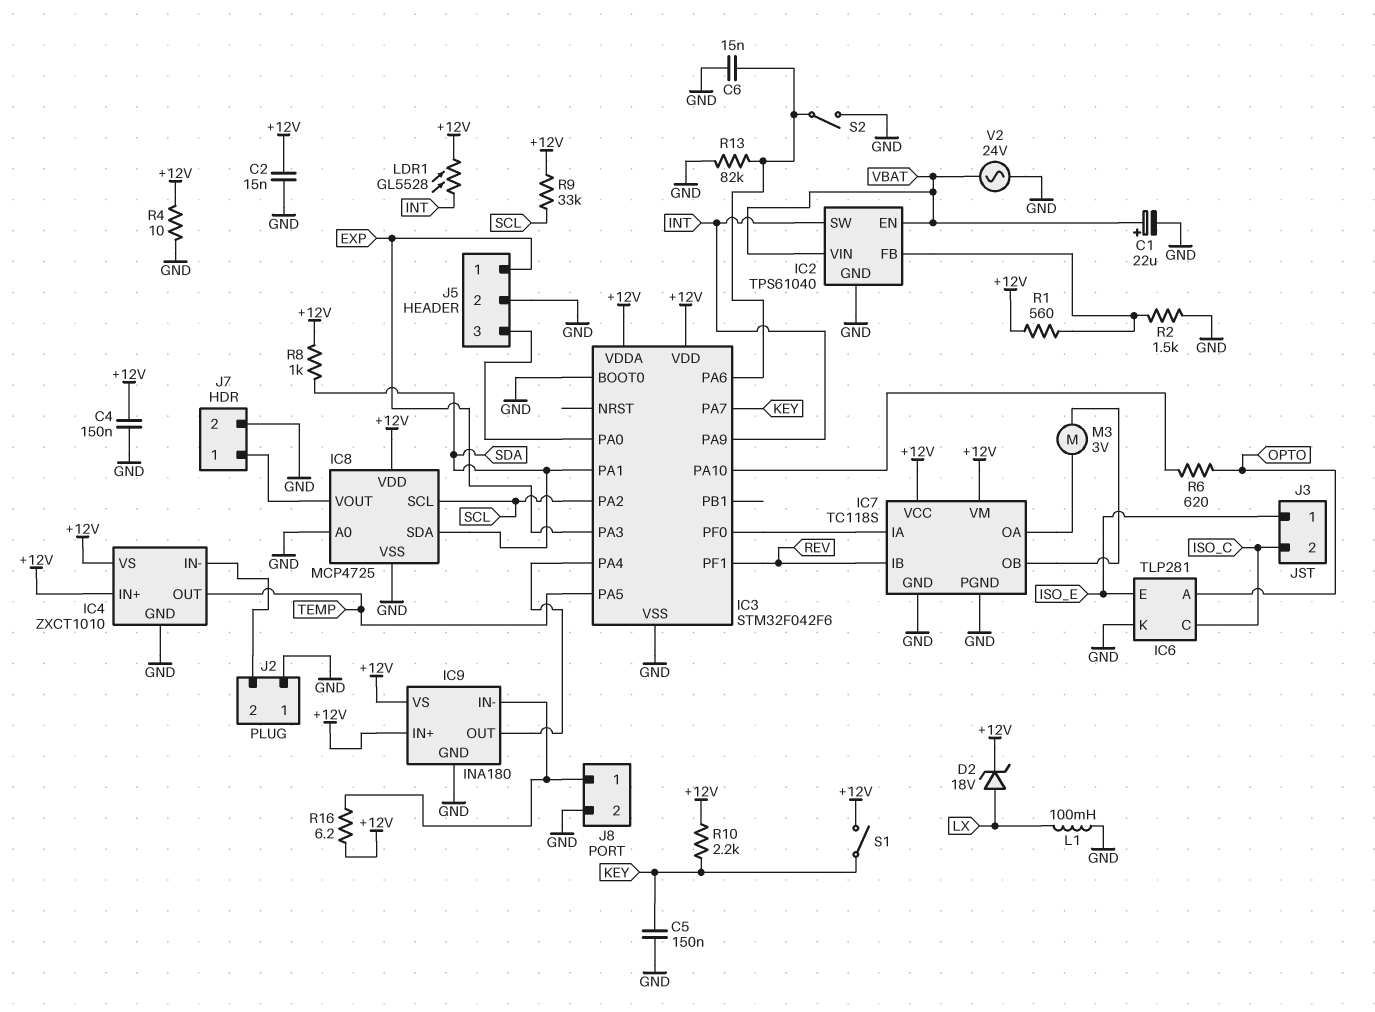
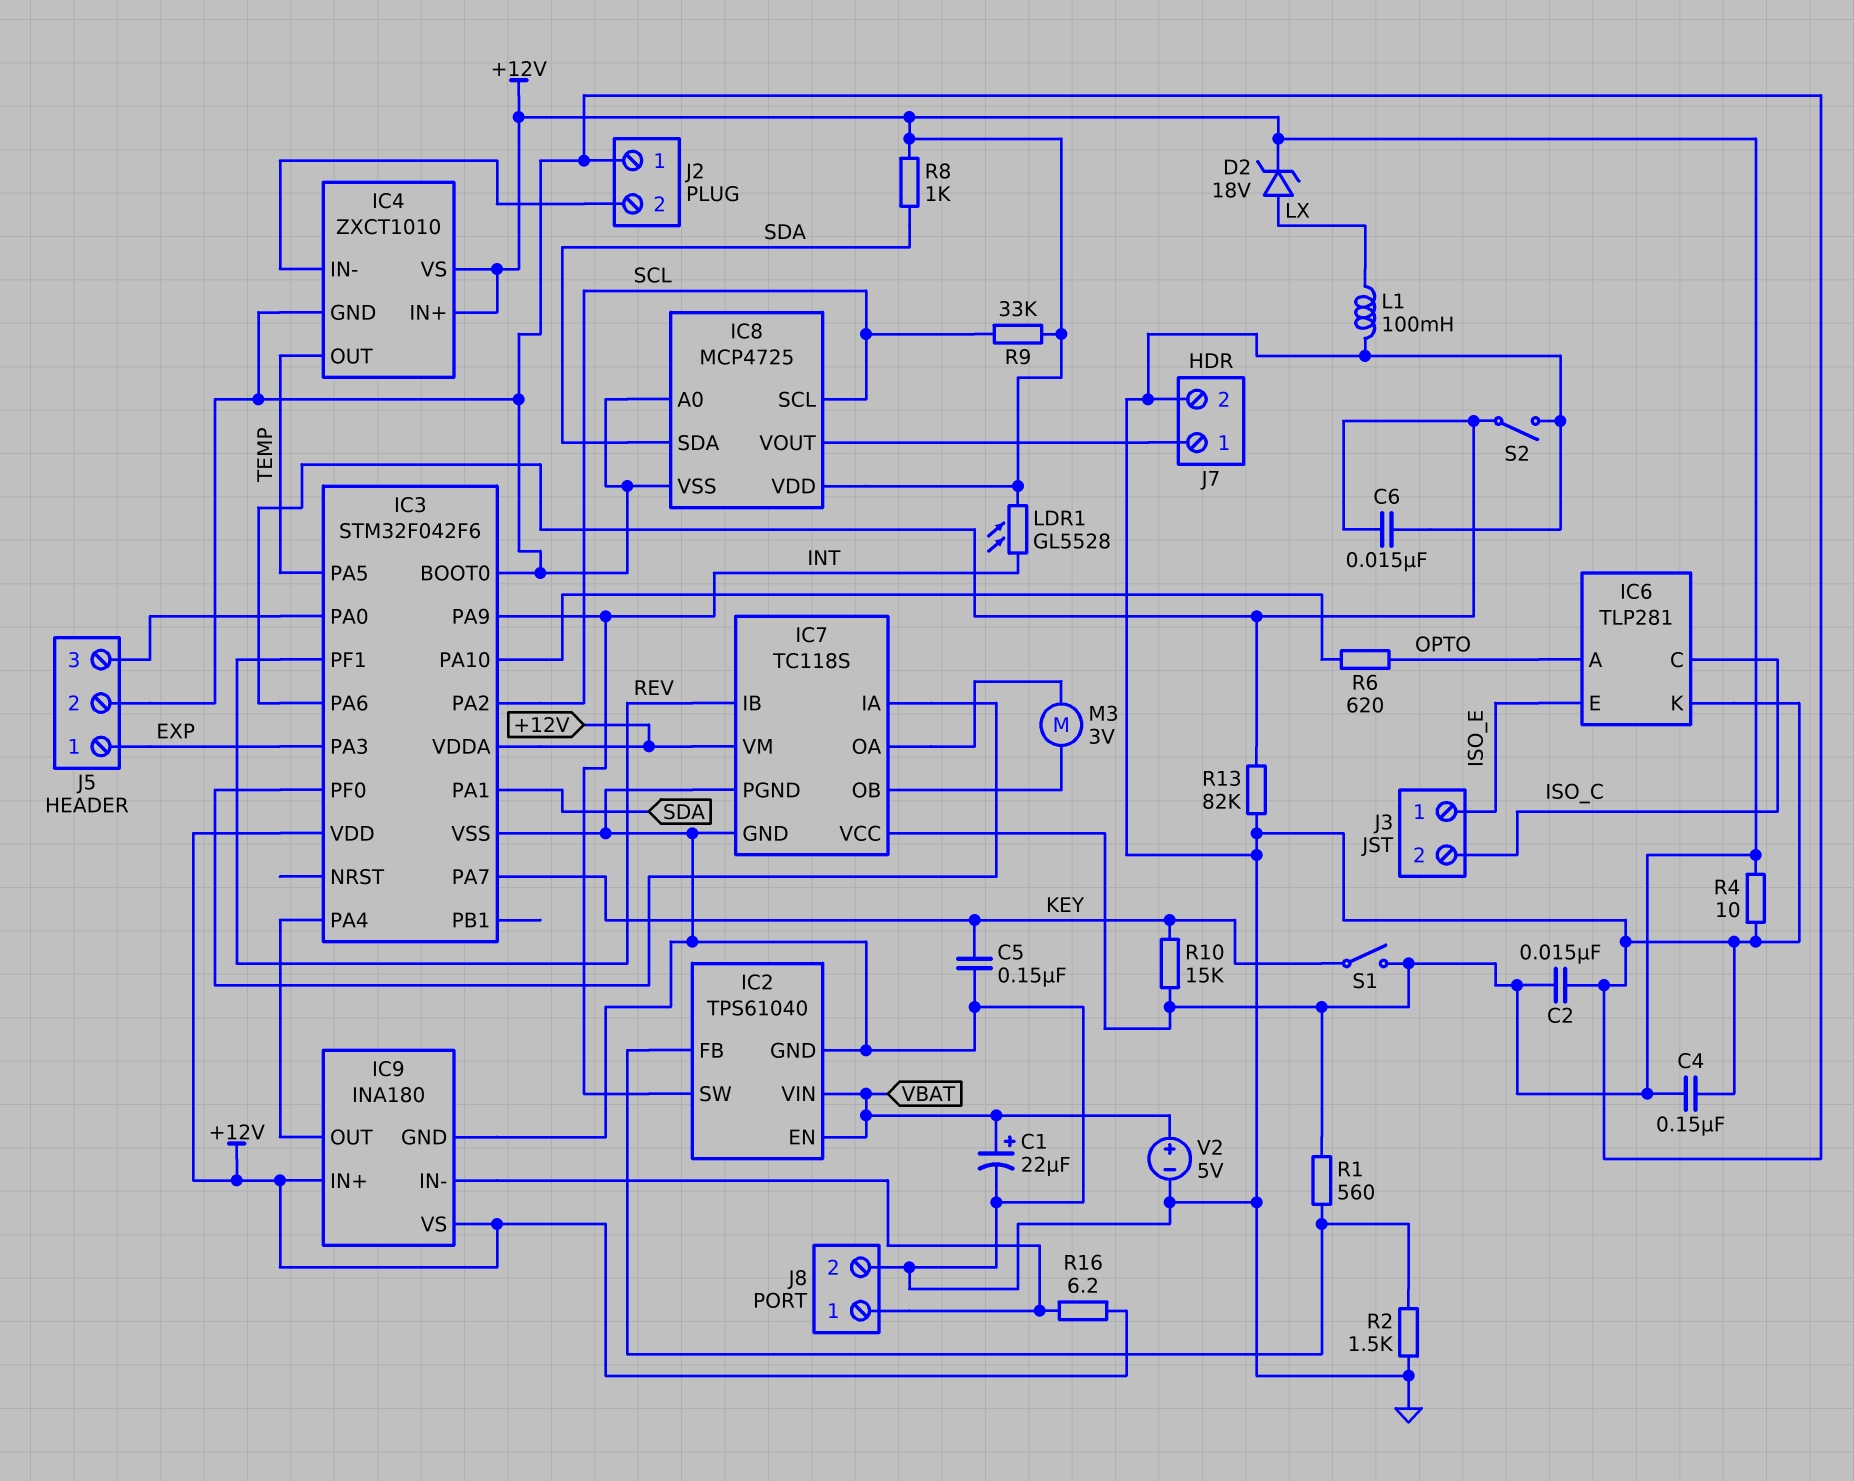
R10: 2.2k (+12V, KEY) -> 15k (+12V, KEY)
V2: AC 24V (GND, VBAT) -> 5V (plus VBAT, minus GND)

